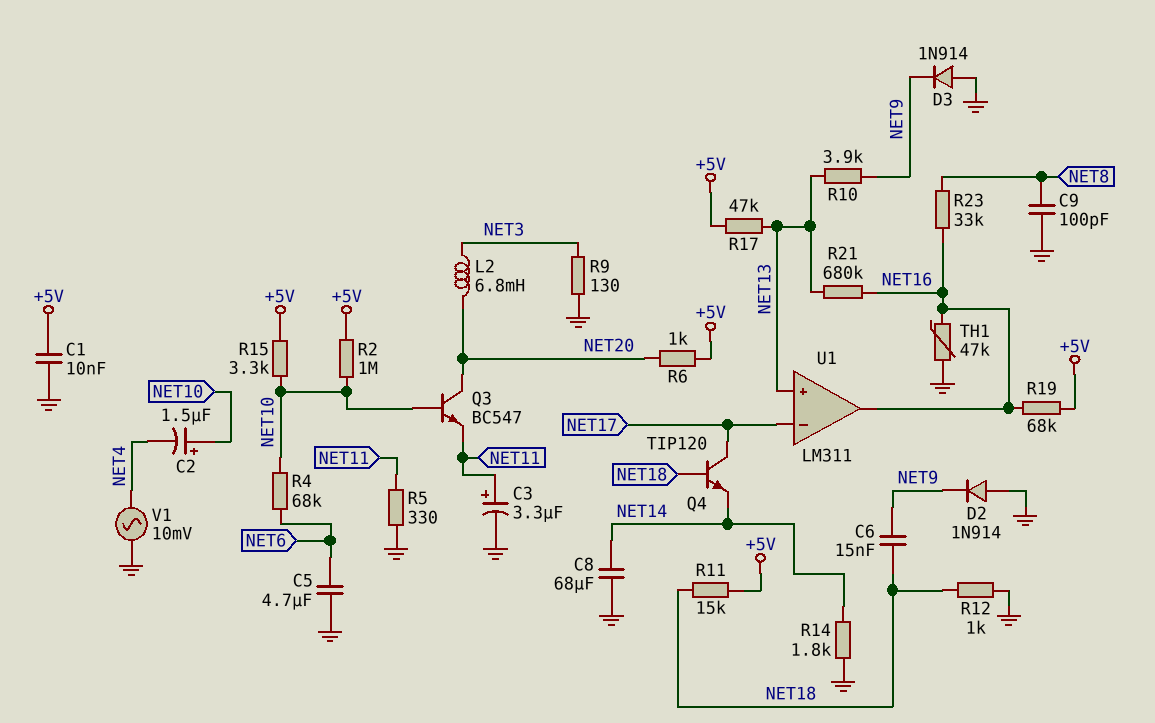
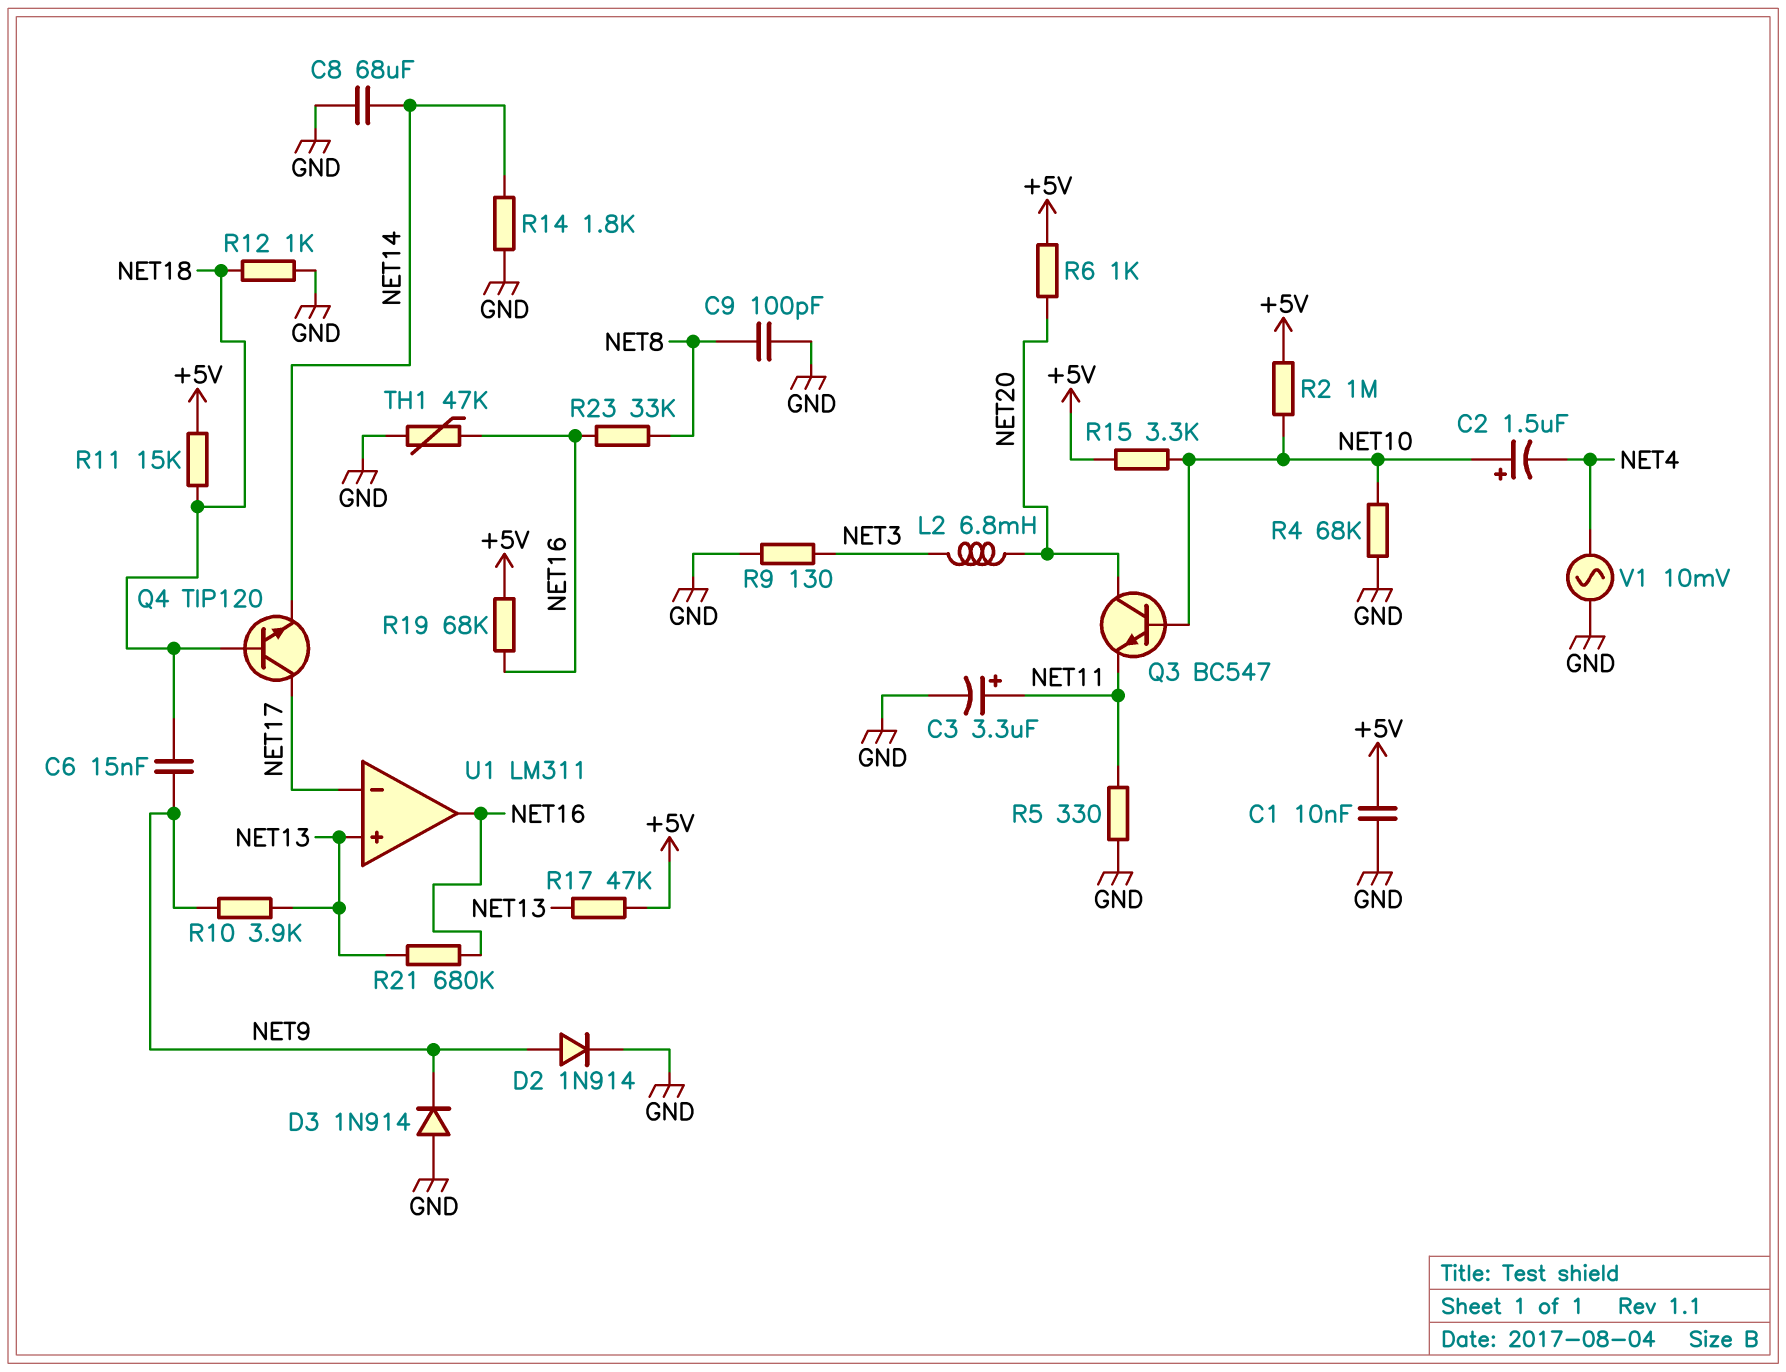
C5: 4.7uF (GND, NET6) -> none
D2: diode 1N914 (A GND, K NET9) -> diode 1N914 (A NET9, K GND)
R4: 68k (NET6, NET10) -> 68k (GND, NET10)

